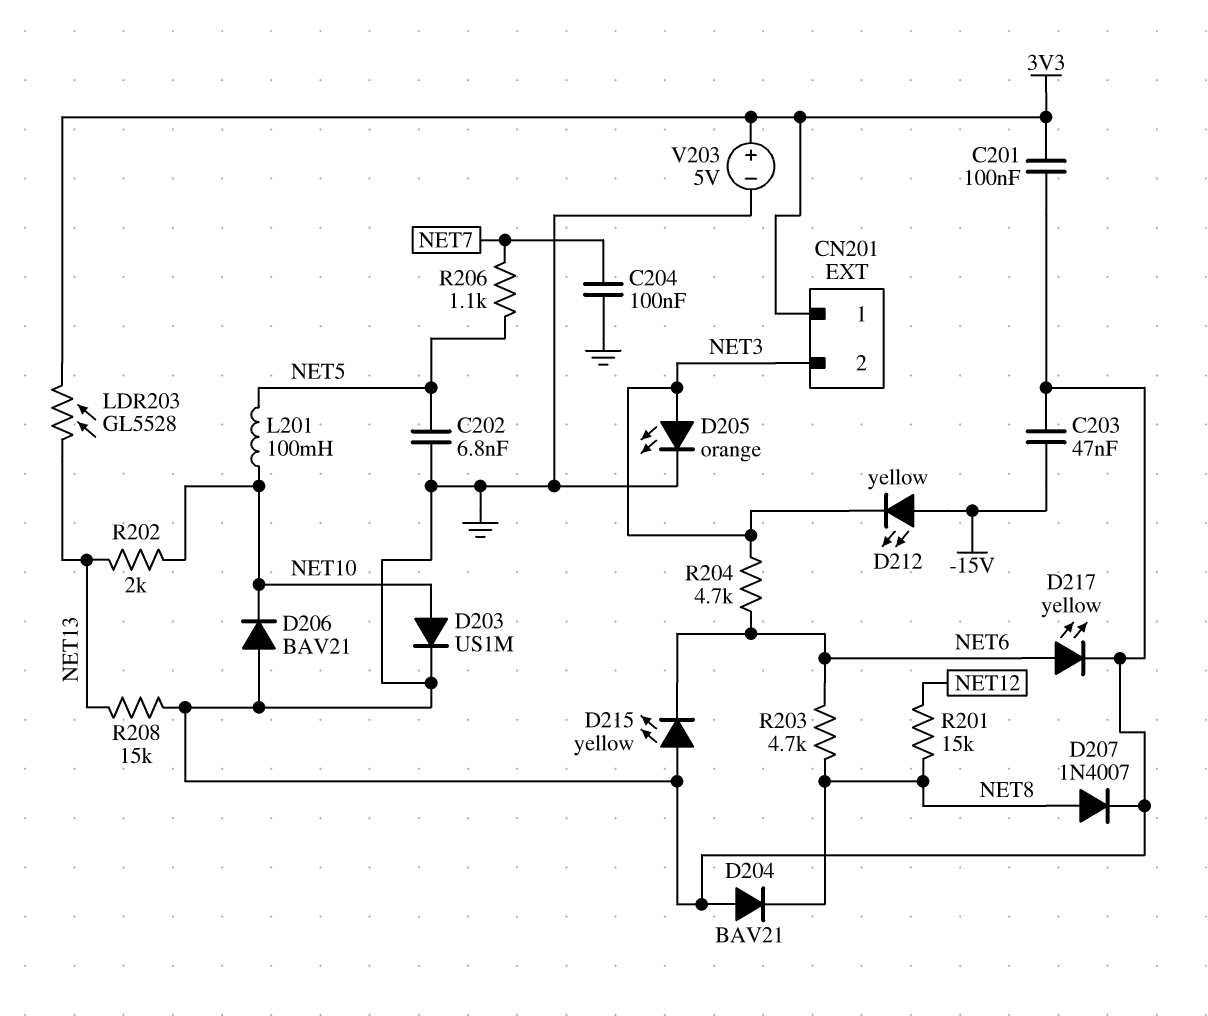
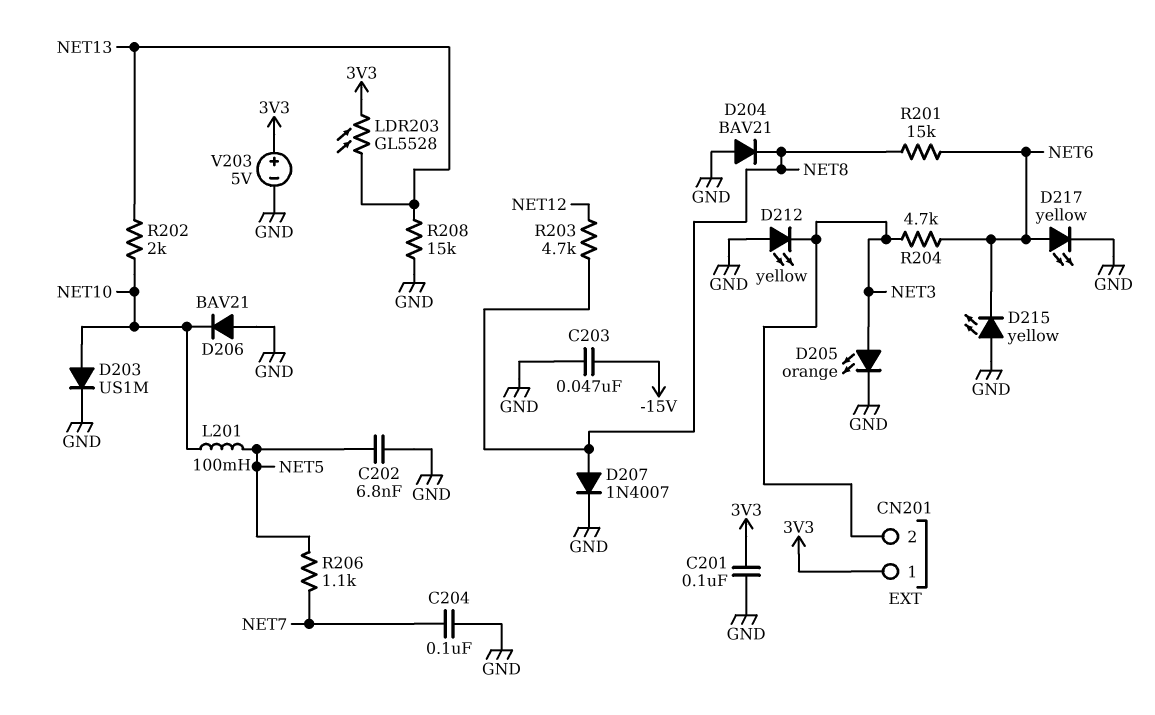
D212: LED yellow (A -15V, K NET3) -> LED yellow (A GND, K NET3)
R201: 15k (NET8, NET12) -> 15k (NET6, NET8)
R203: 4.7k (NET6, NET8) -> 4.7k (NET8, NET12)

